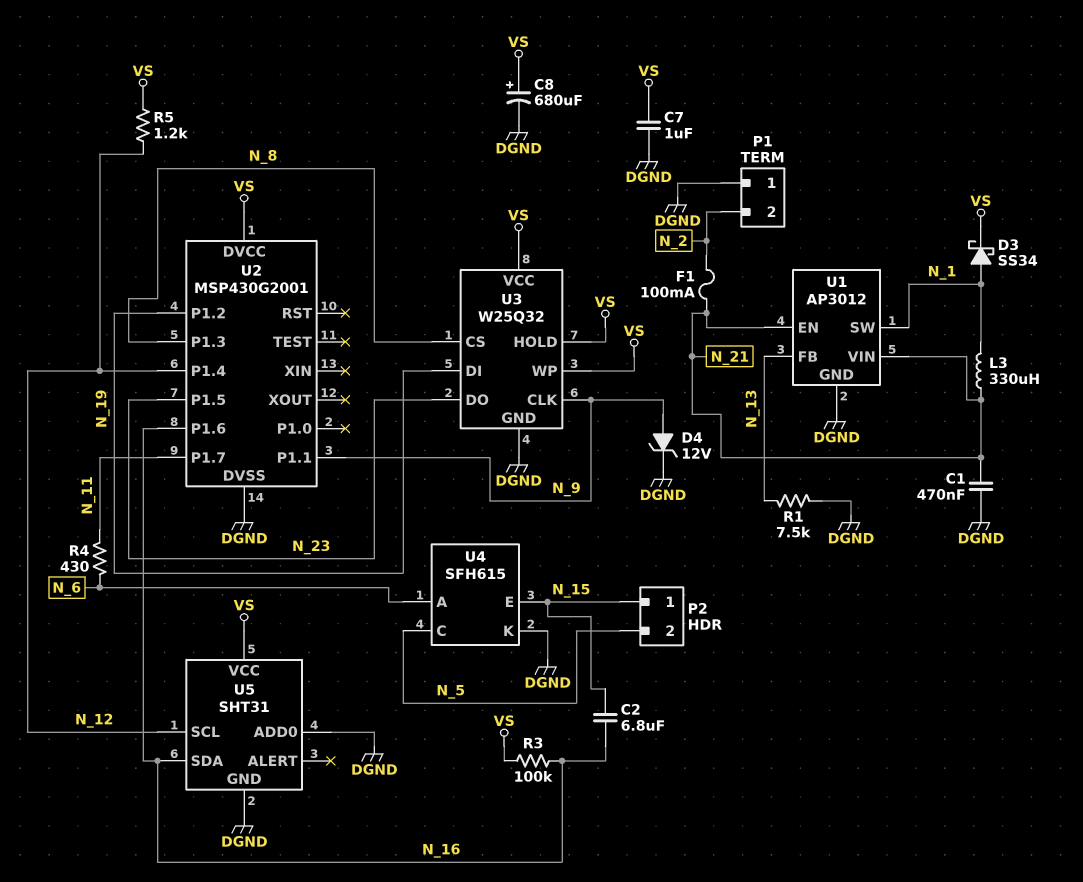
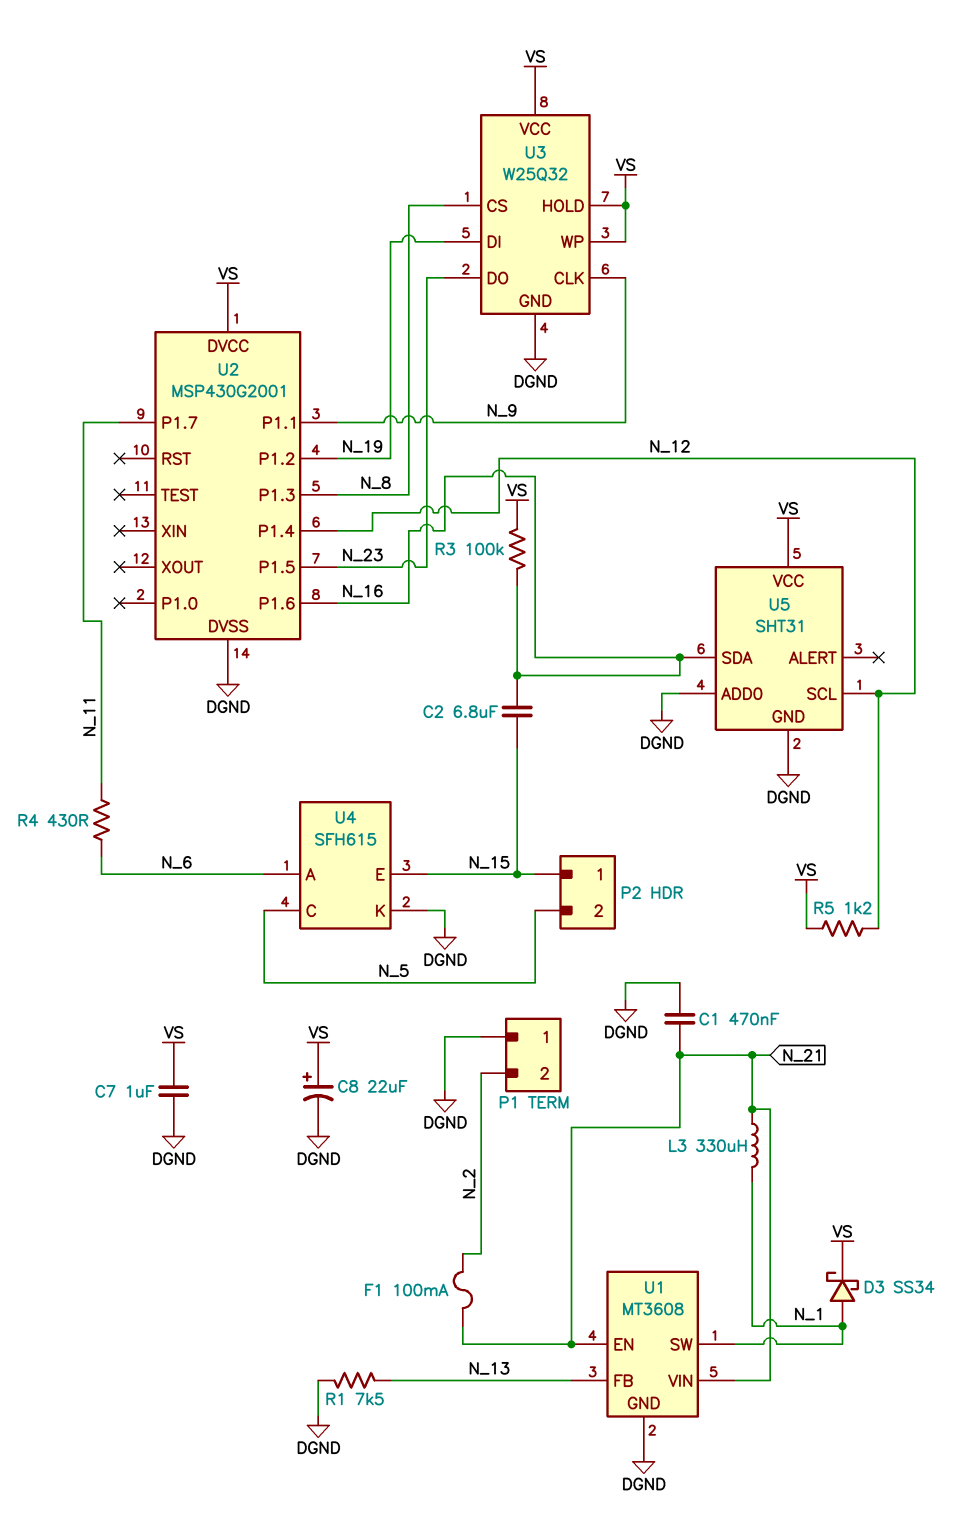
C8: 680uF (plus VS, minus DGND) -> 22uF (plus VS, minus DGND)
D4: zener 12V (A N_9, K DGND) -> none
U1: AP3012 -> MT3608

